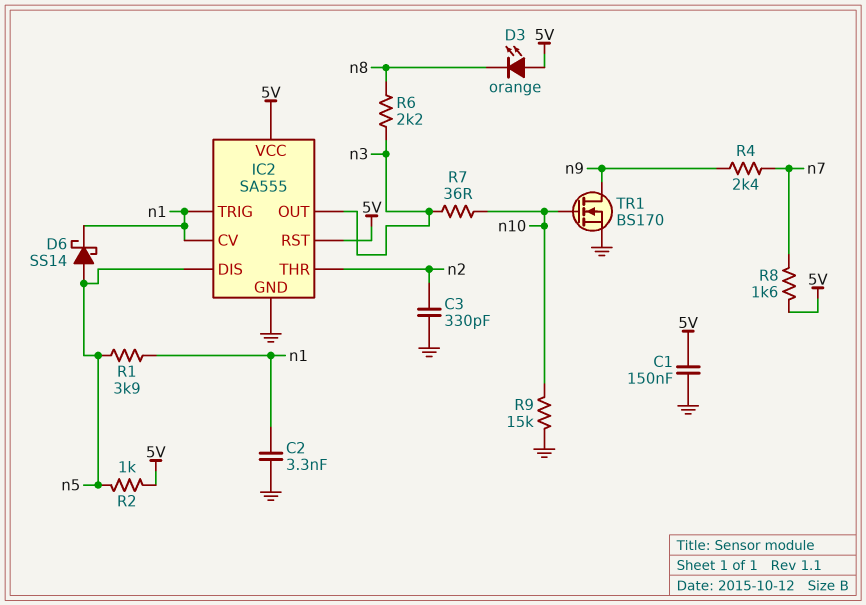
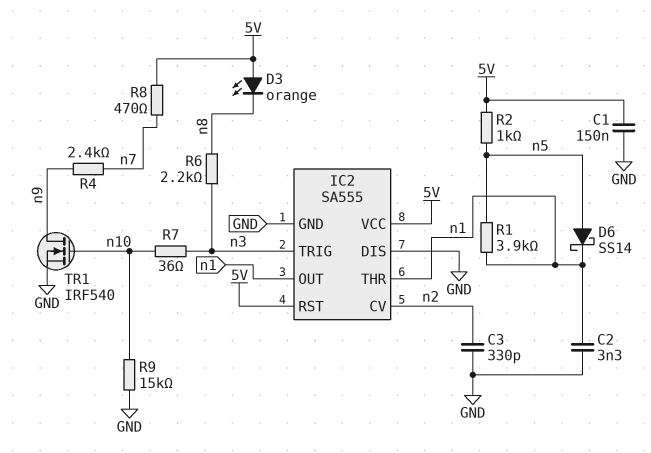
IC2 pin CV: n1 -> n2
IC2 pin DIS: n5 -> GND
IC2 pin OUT: n3 -> n1
IC2 pin THR: n2 -> n1
IC2 pin TRIG: n1 -> n3
R8: 1.6k (5V, n7) -> 470 (5V, n7)
TR1: NMOS BS170 (G n10, D n9, S GND) -> NMOS IRF540 (G n10, D n9, S GND)

